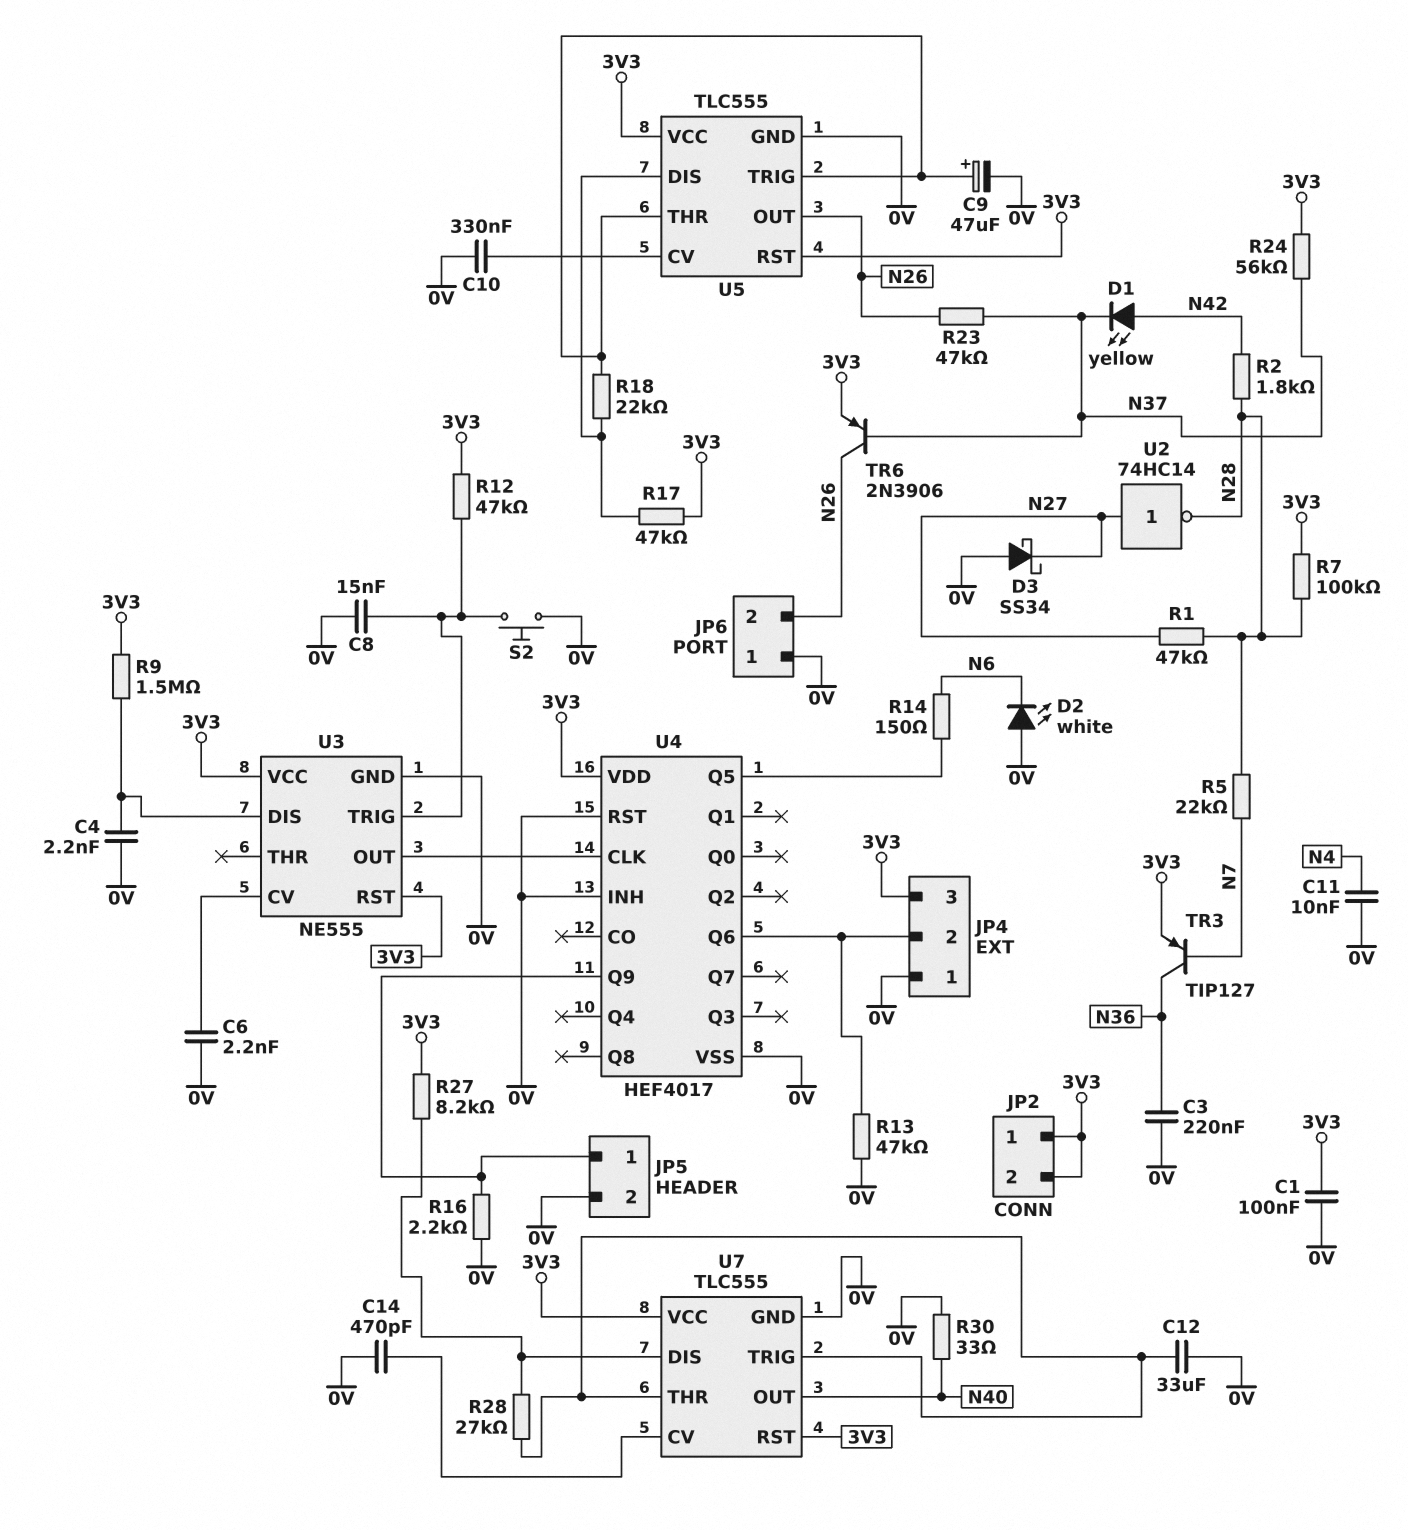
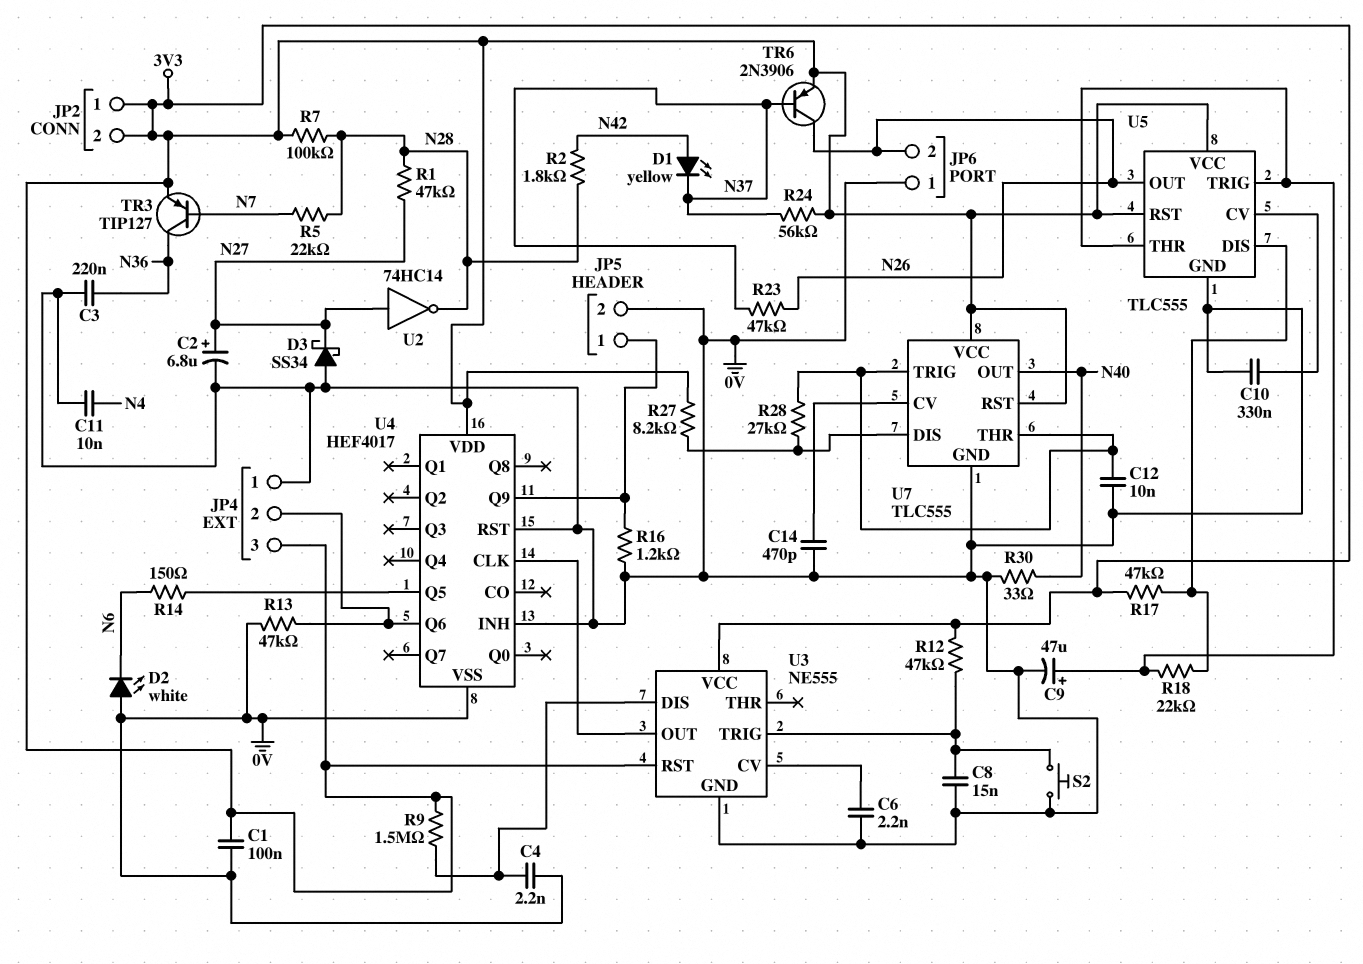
C2: none -> 6.8uF (plus N27, minus 0V)
C12: 33uF (0V, U7/THR) -> 10nF (0V, U7/THR)
R16: 2.2k (0V, JP5/1) -> 1.2k (0V, JP5/1)

